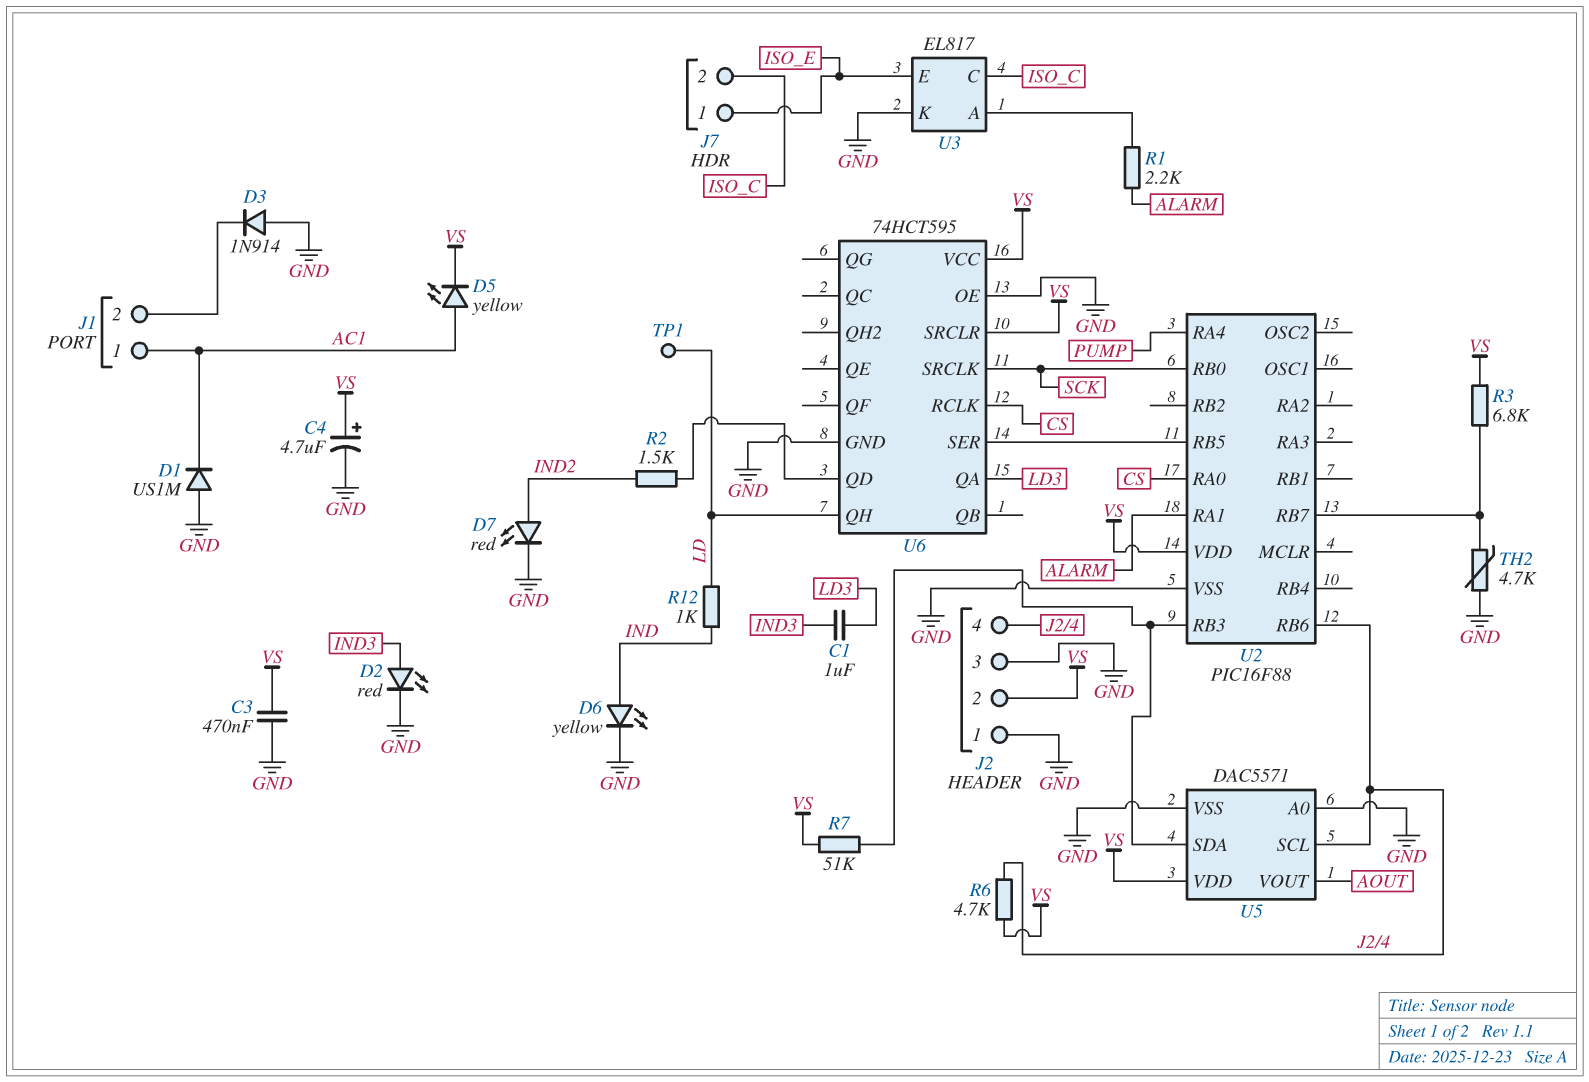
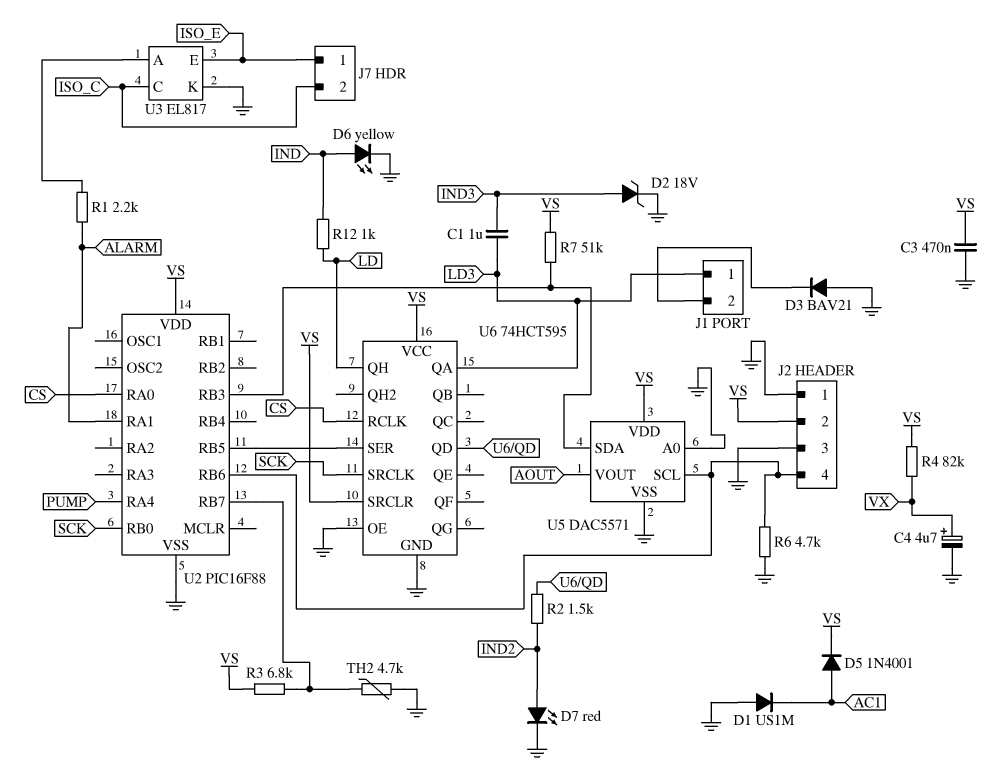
C4: 4.7uF (plus VS, minus GND) -> 4.7uF (plus VX, minus GND)
D2: LED red (A IND3, K GND) -> zener 18V (A IND3, K GND)
D3: diode 1N914 (A GND, K J1/2) -> diode BAV21 (A GND, K J1/2)
D5: LED yellow (A AC1, K VS) -> diode 1N4001 (A AC1, K VS)
J1 pin 1: AC1 -> LD3
R4: none -> 82k (VS, VX)
R6: 4.7k (J2/4, VS) -> 4.7k (GND, J2/4)
TP1: test point (LD) -> none

